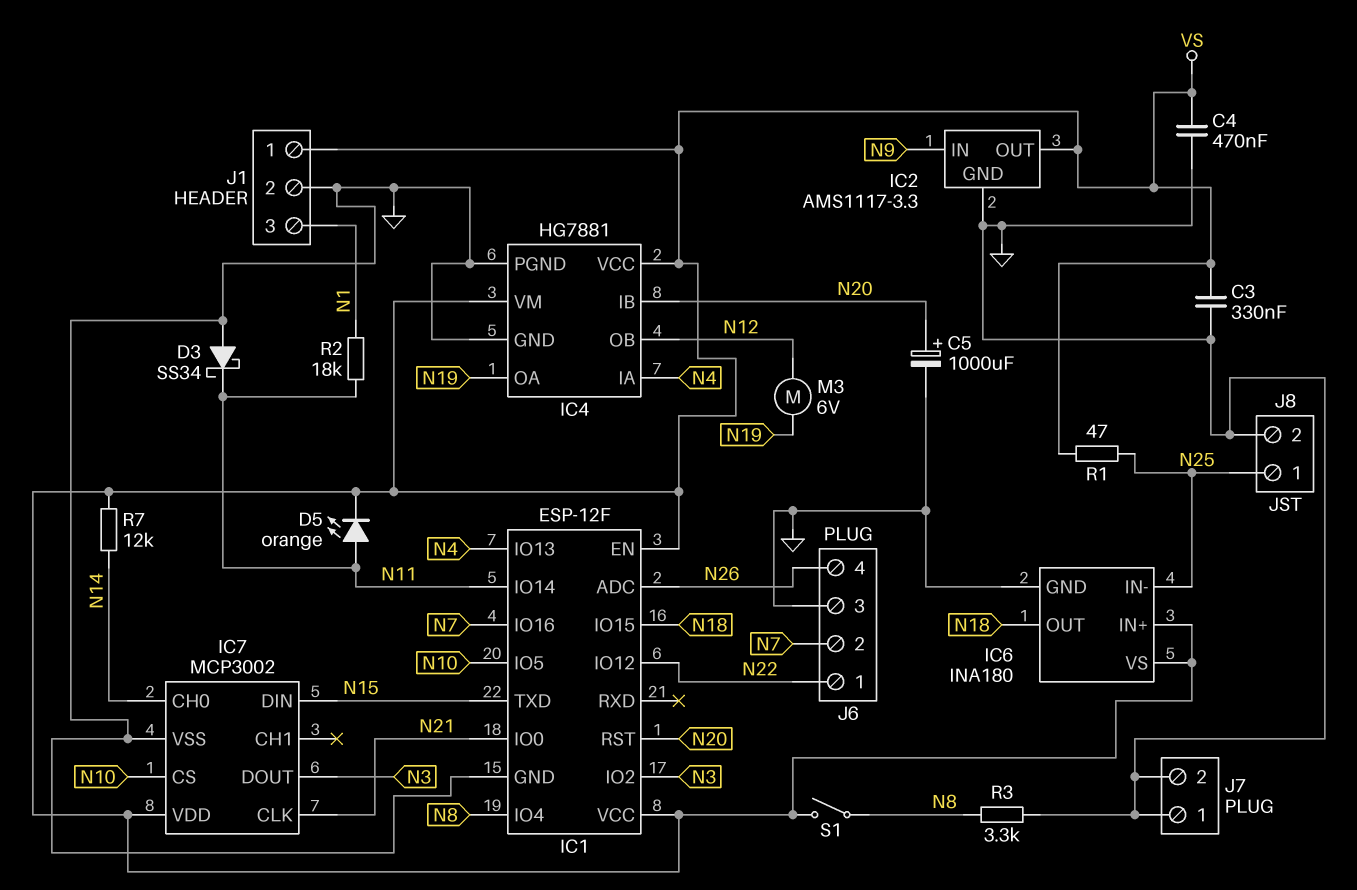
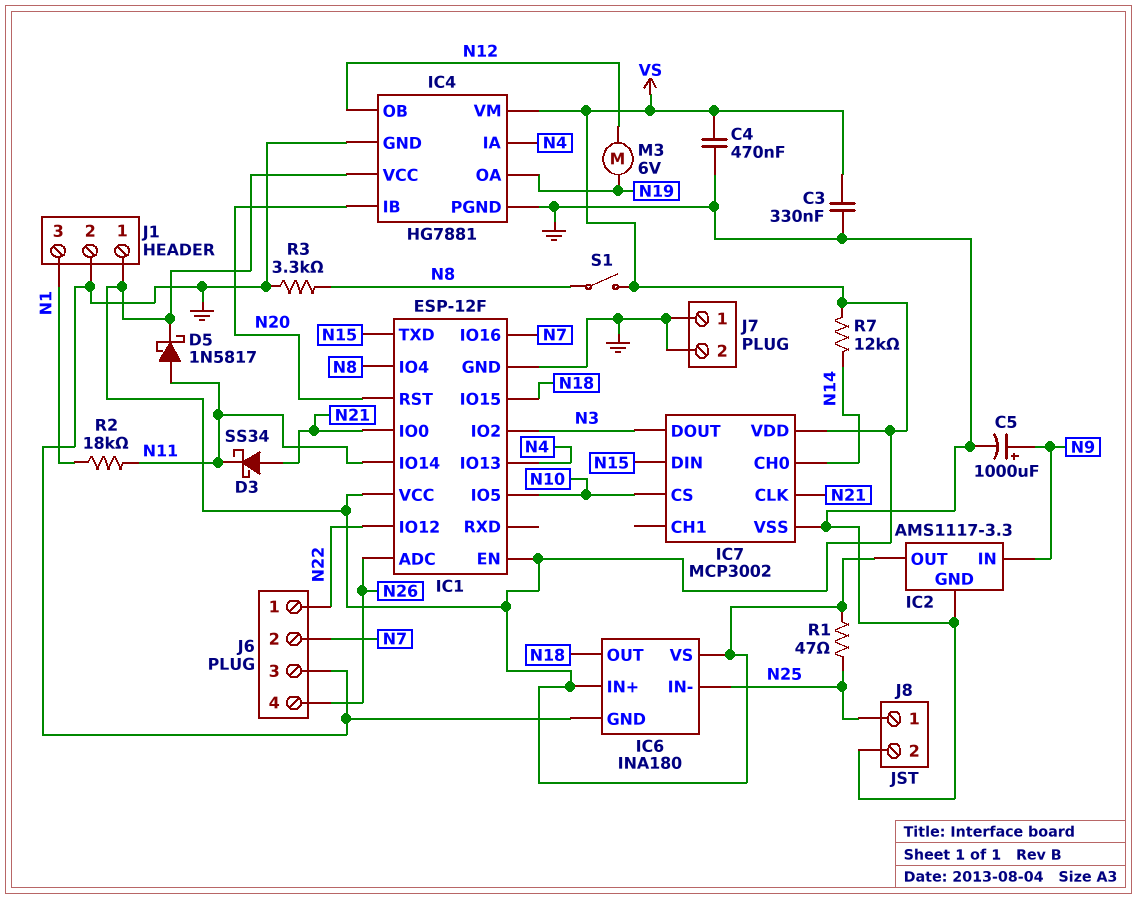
C5: 1000uF (plus N20, minus GND) -> 1000uF (plus N9, minus GND)
D3: schottky SS34 (A GND, K N11) -> schottky SS34 (A N21, K N11)
D5: LED orange (A N11, K VS) -> schottky 1N5817 (A N11, K VS)

